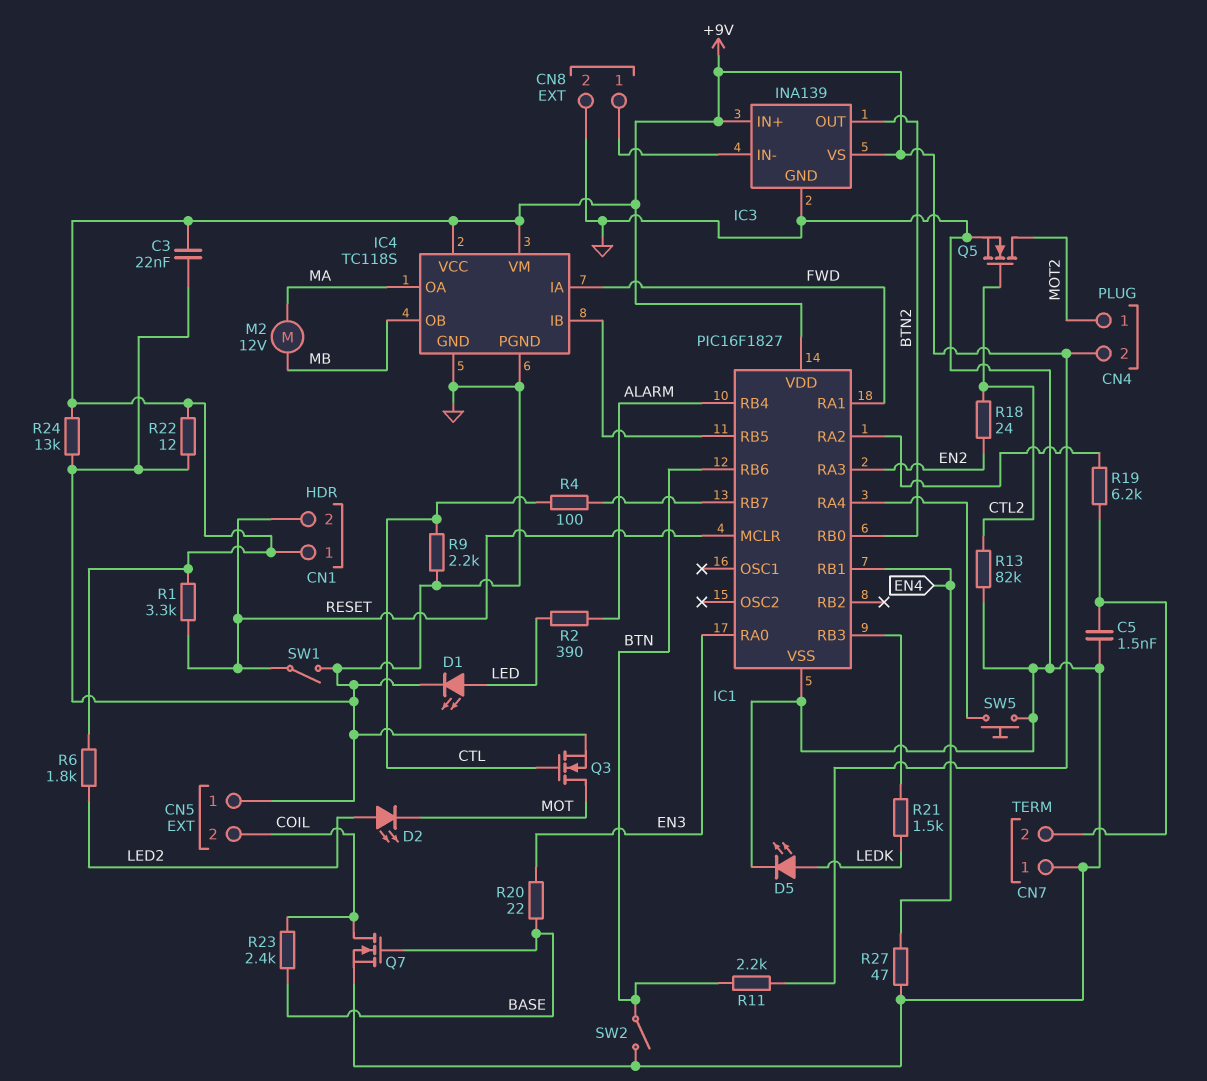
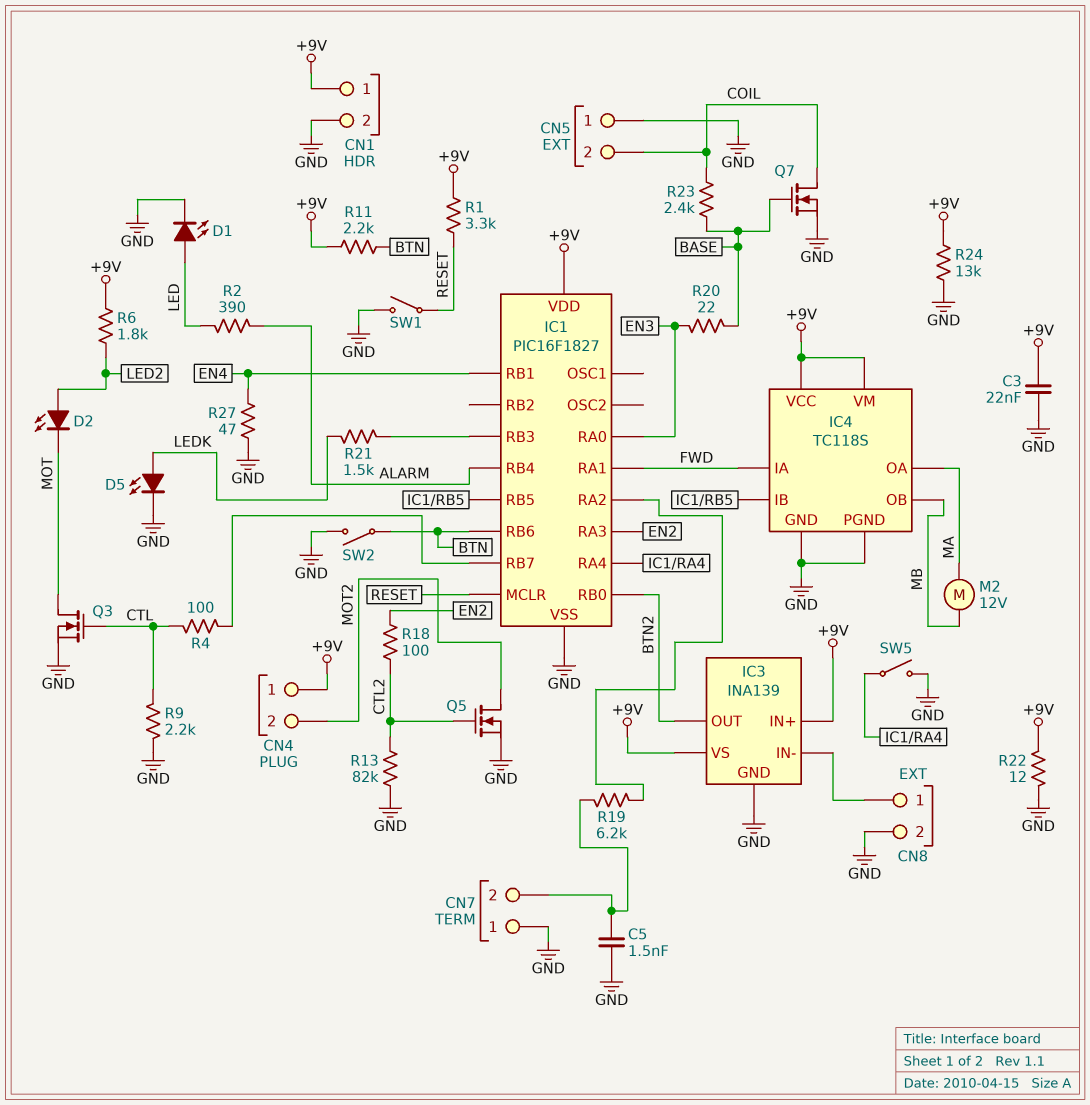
CN1 pin 2: RESET -> GND
CN4 pin 1: MOT2 -> +9V
CN4 pin 2: +9V -> MOT2
R18: 24 (CTL2, EN2) -> 100 (CTL2, EN2)
SW5: button (GND, IC1/RA4) -> switch (GND, IC1/RA4)

